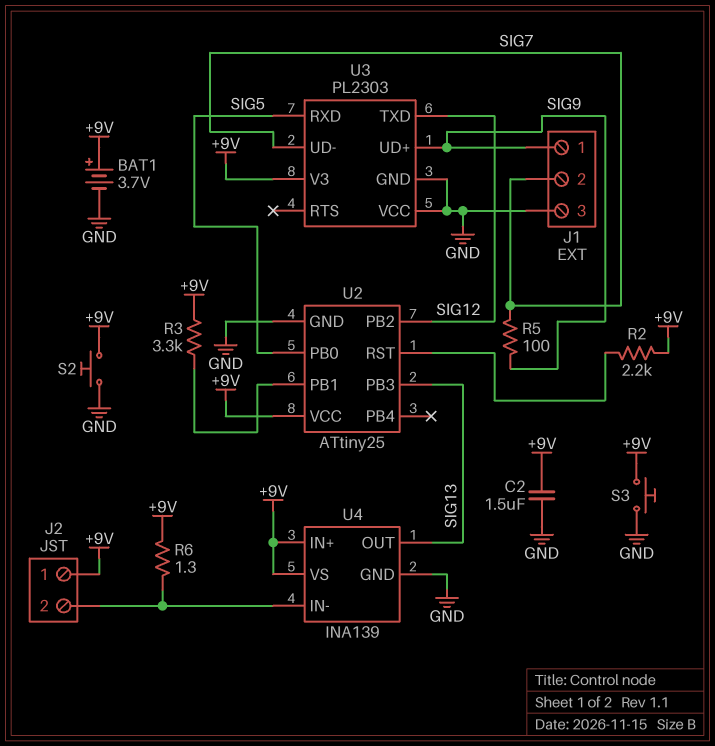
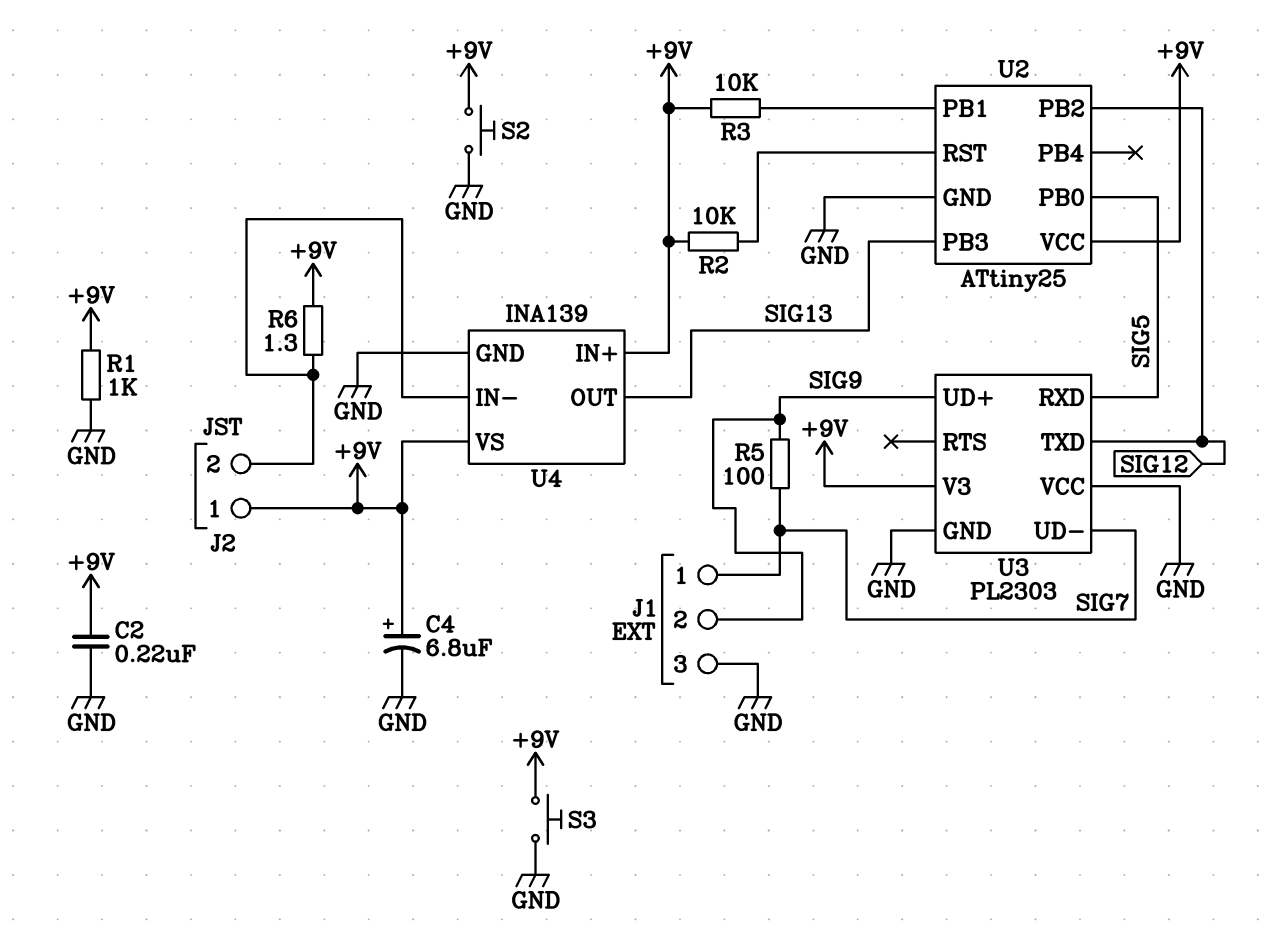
BAT1: 3.7V (plus +9V, minus GND) -> none
C2: 1.5uF (+9V, GND) -> 220nF (+9V, GND)
C4: none -> 6.8uF (plus +9V, minus GND)
J1 pin 1: SIG9 -> SIG7
J1 pin 2: SIG7 -> SIG9
R1: none -> 1k (+9V, GND)
R2: 2.2k (+9V, U2/RST) -> 10k (+9V, U2/RST)
R3: 3.3k (+9V, U2/PB1) -> 10k (+9V, U2/PB1)

